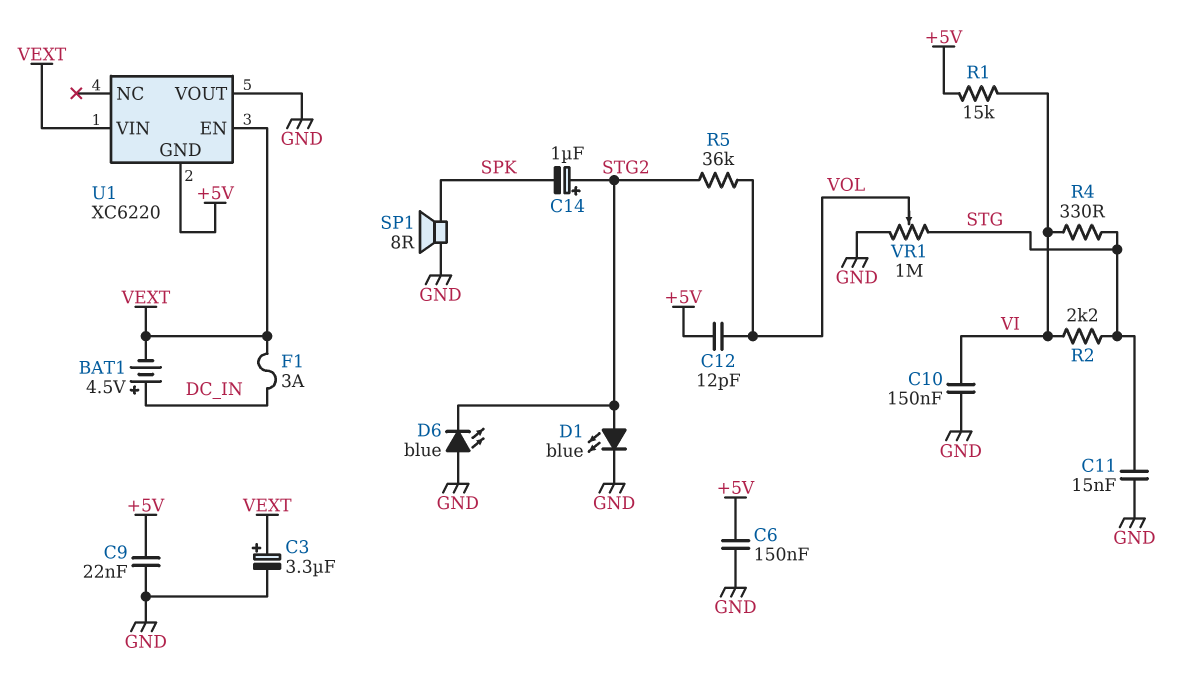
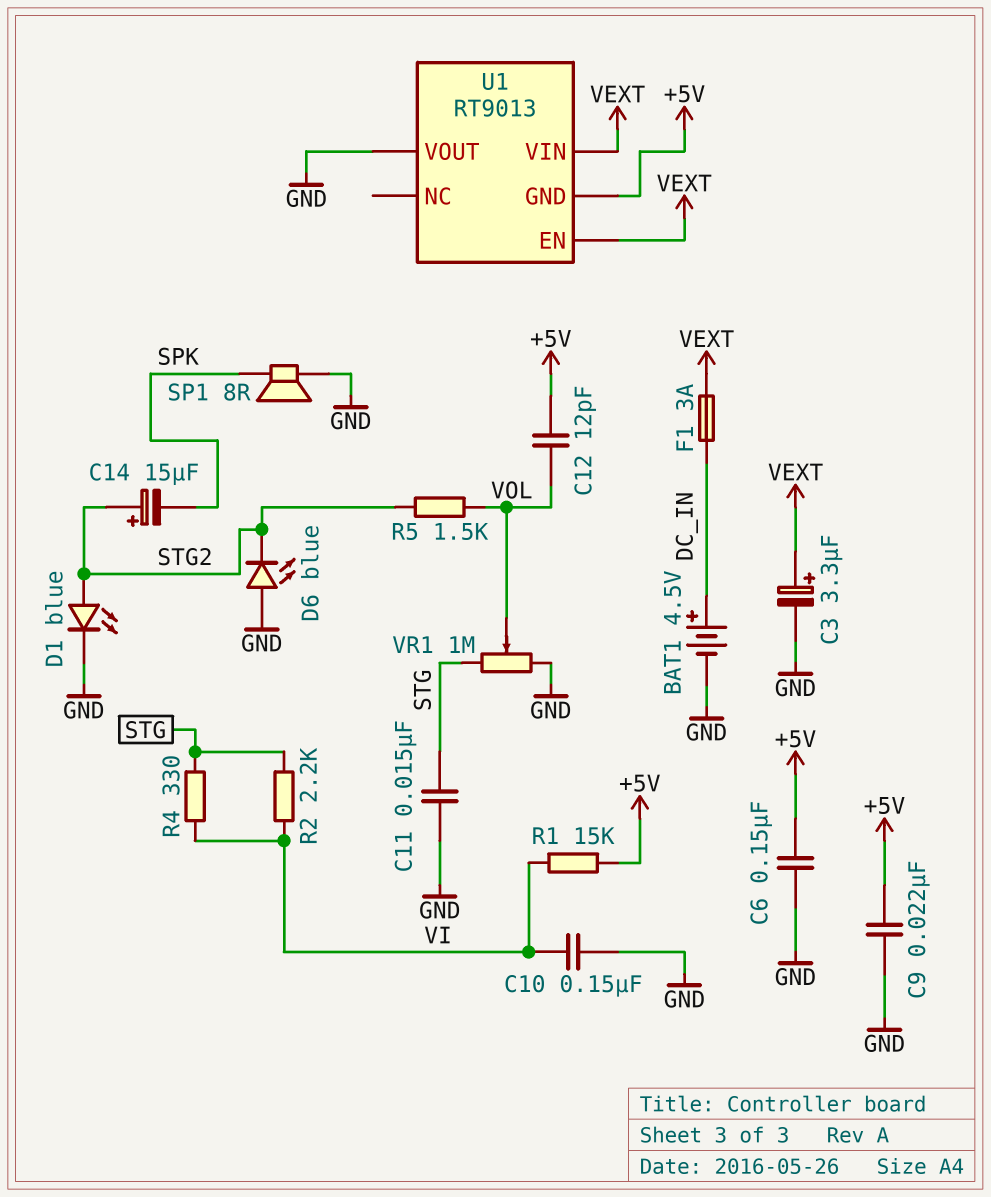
BAT1: 4.5V (plus DC_IN, minus VEXT) -> 4.5V (plus DC_IN, minus GND)
C14: 1uF (plus STG2, minus SPK) -> 15uF (plus STG2, minus SPK)
R5: 36k (STG2, VOL) -> 1.5k (STG2, VOL)
U1: XC6220 -> RT9013

